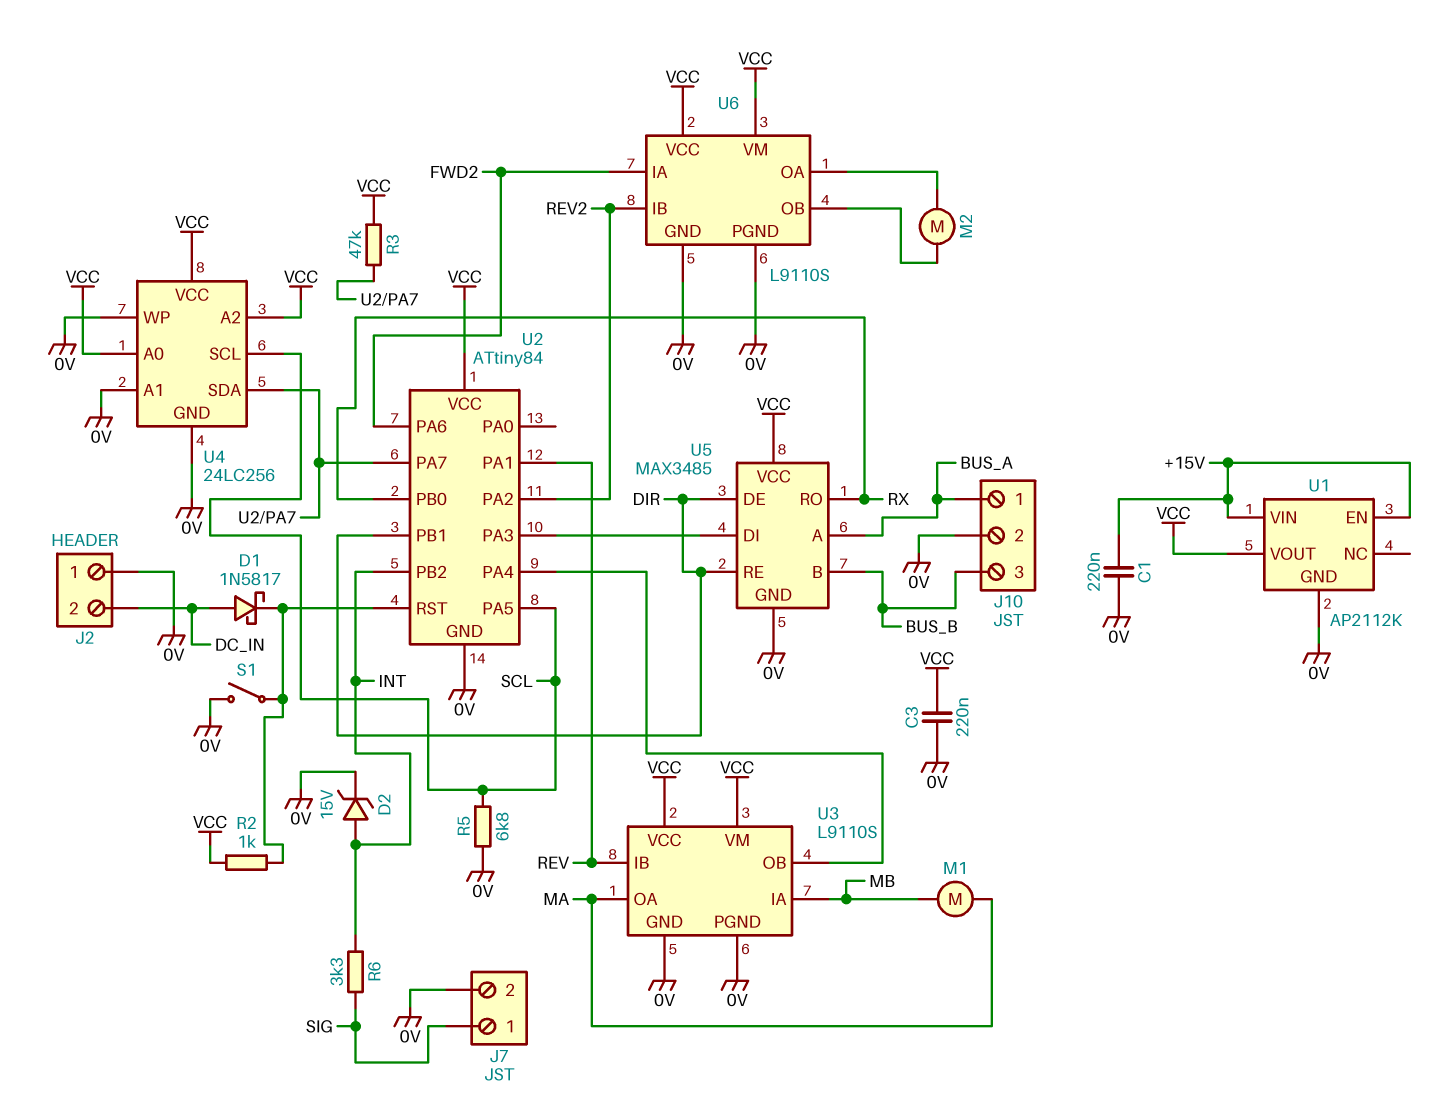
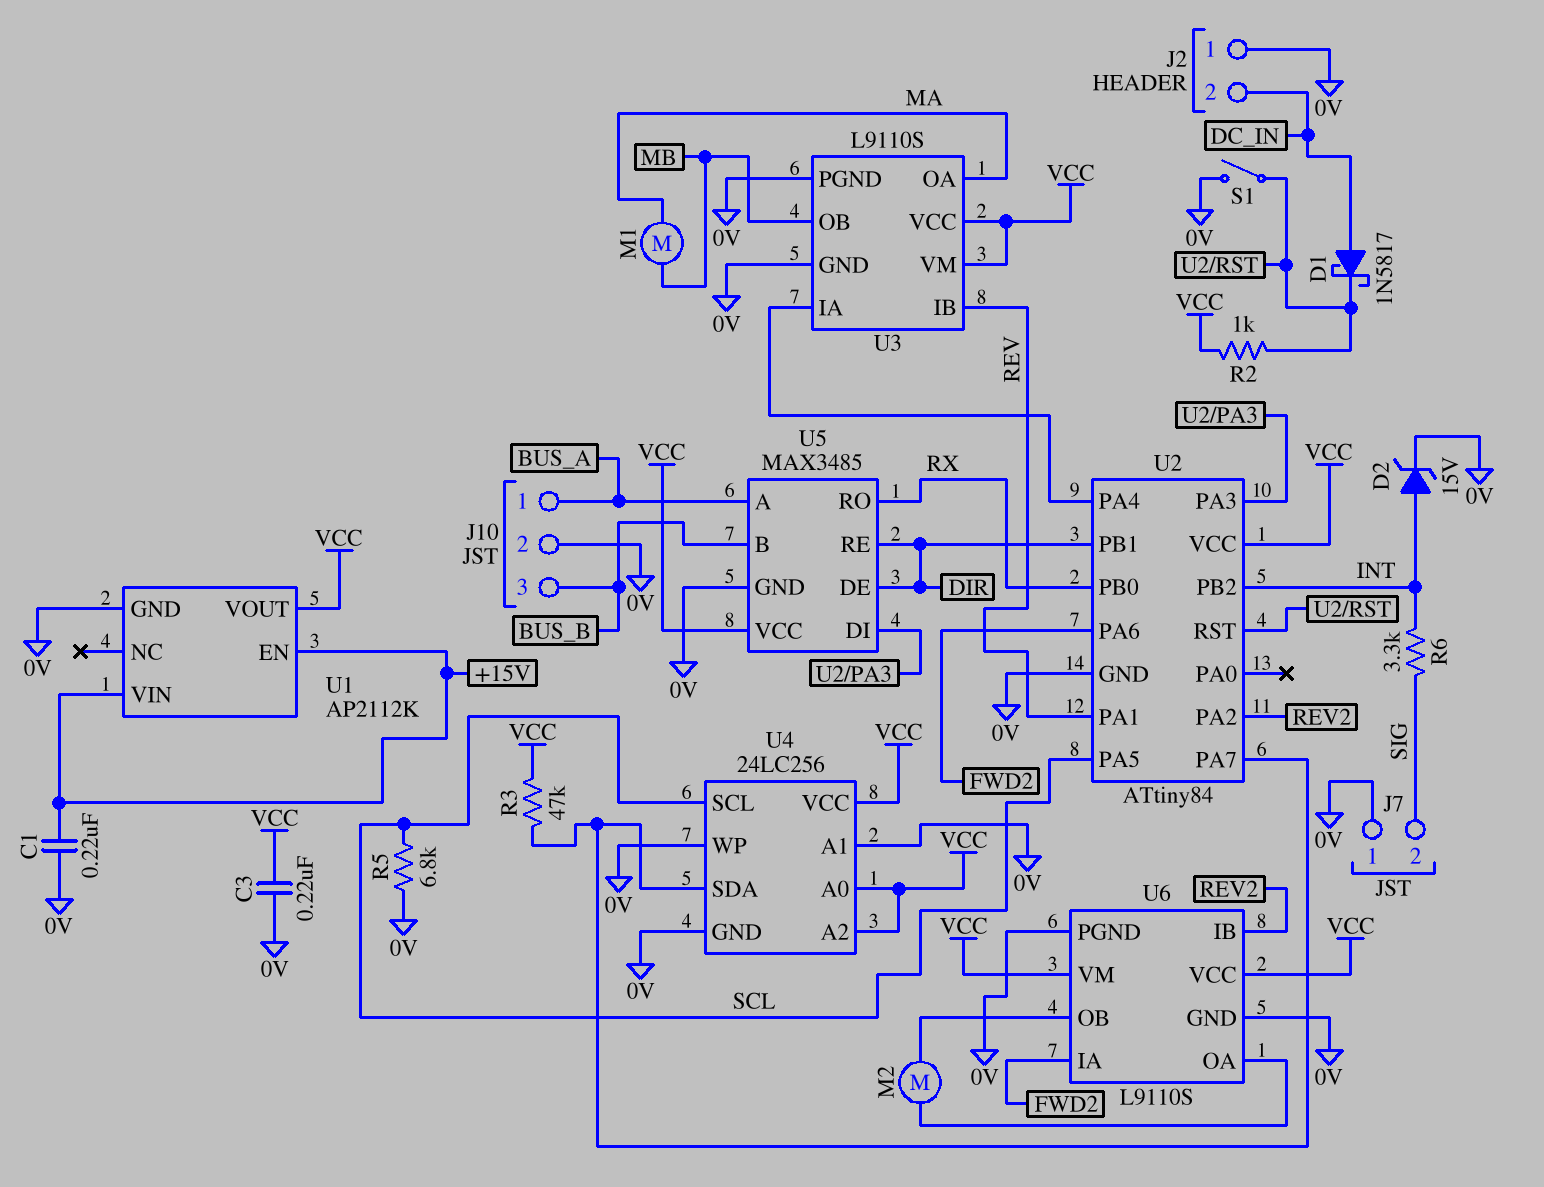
J7 pin 1: SIG -> 0V
J7 pin 2: 0V -> SIG
U3 pin IA: MB -> U2/PA4
U3 pin OB: U2/PA4 -> MB

